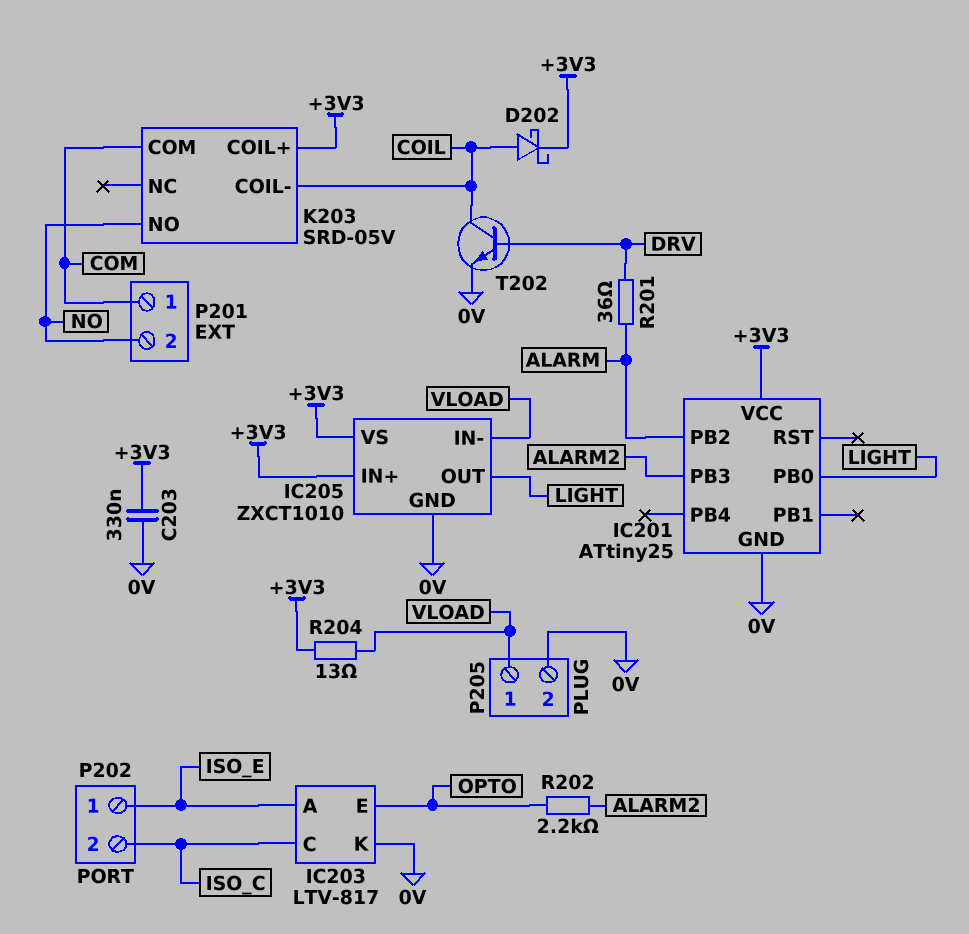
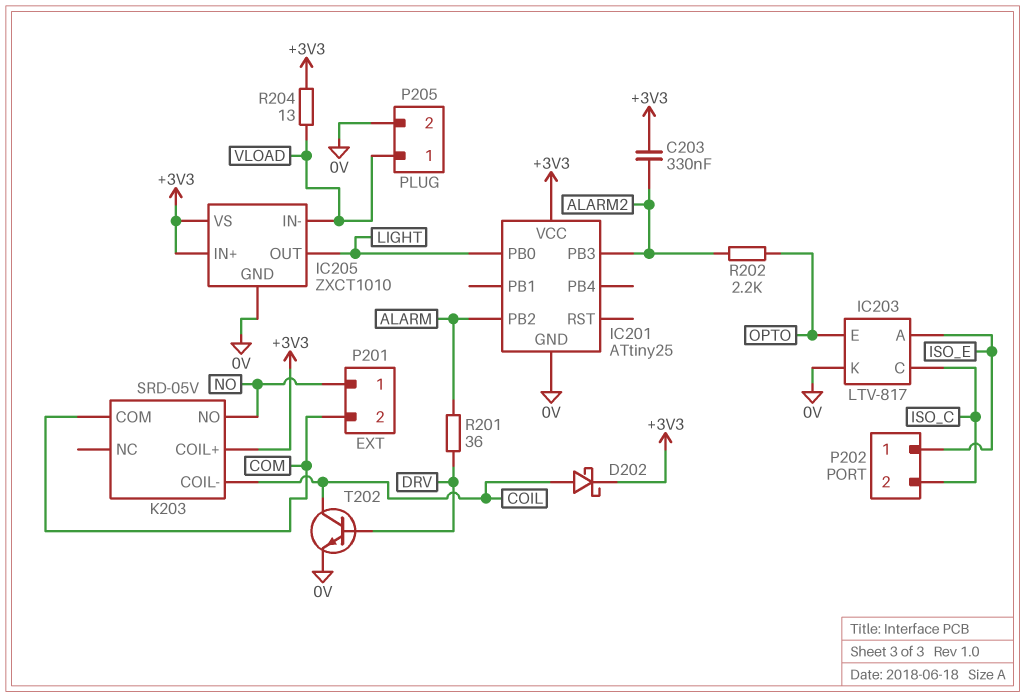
C203: 330nF (+3V3, 0V) -> 330nF (+3V3, ALARM2)
P201 pin 1: COM -> NO
P201 pin 2: NO -> COM

